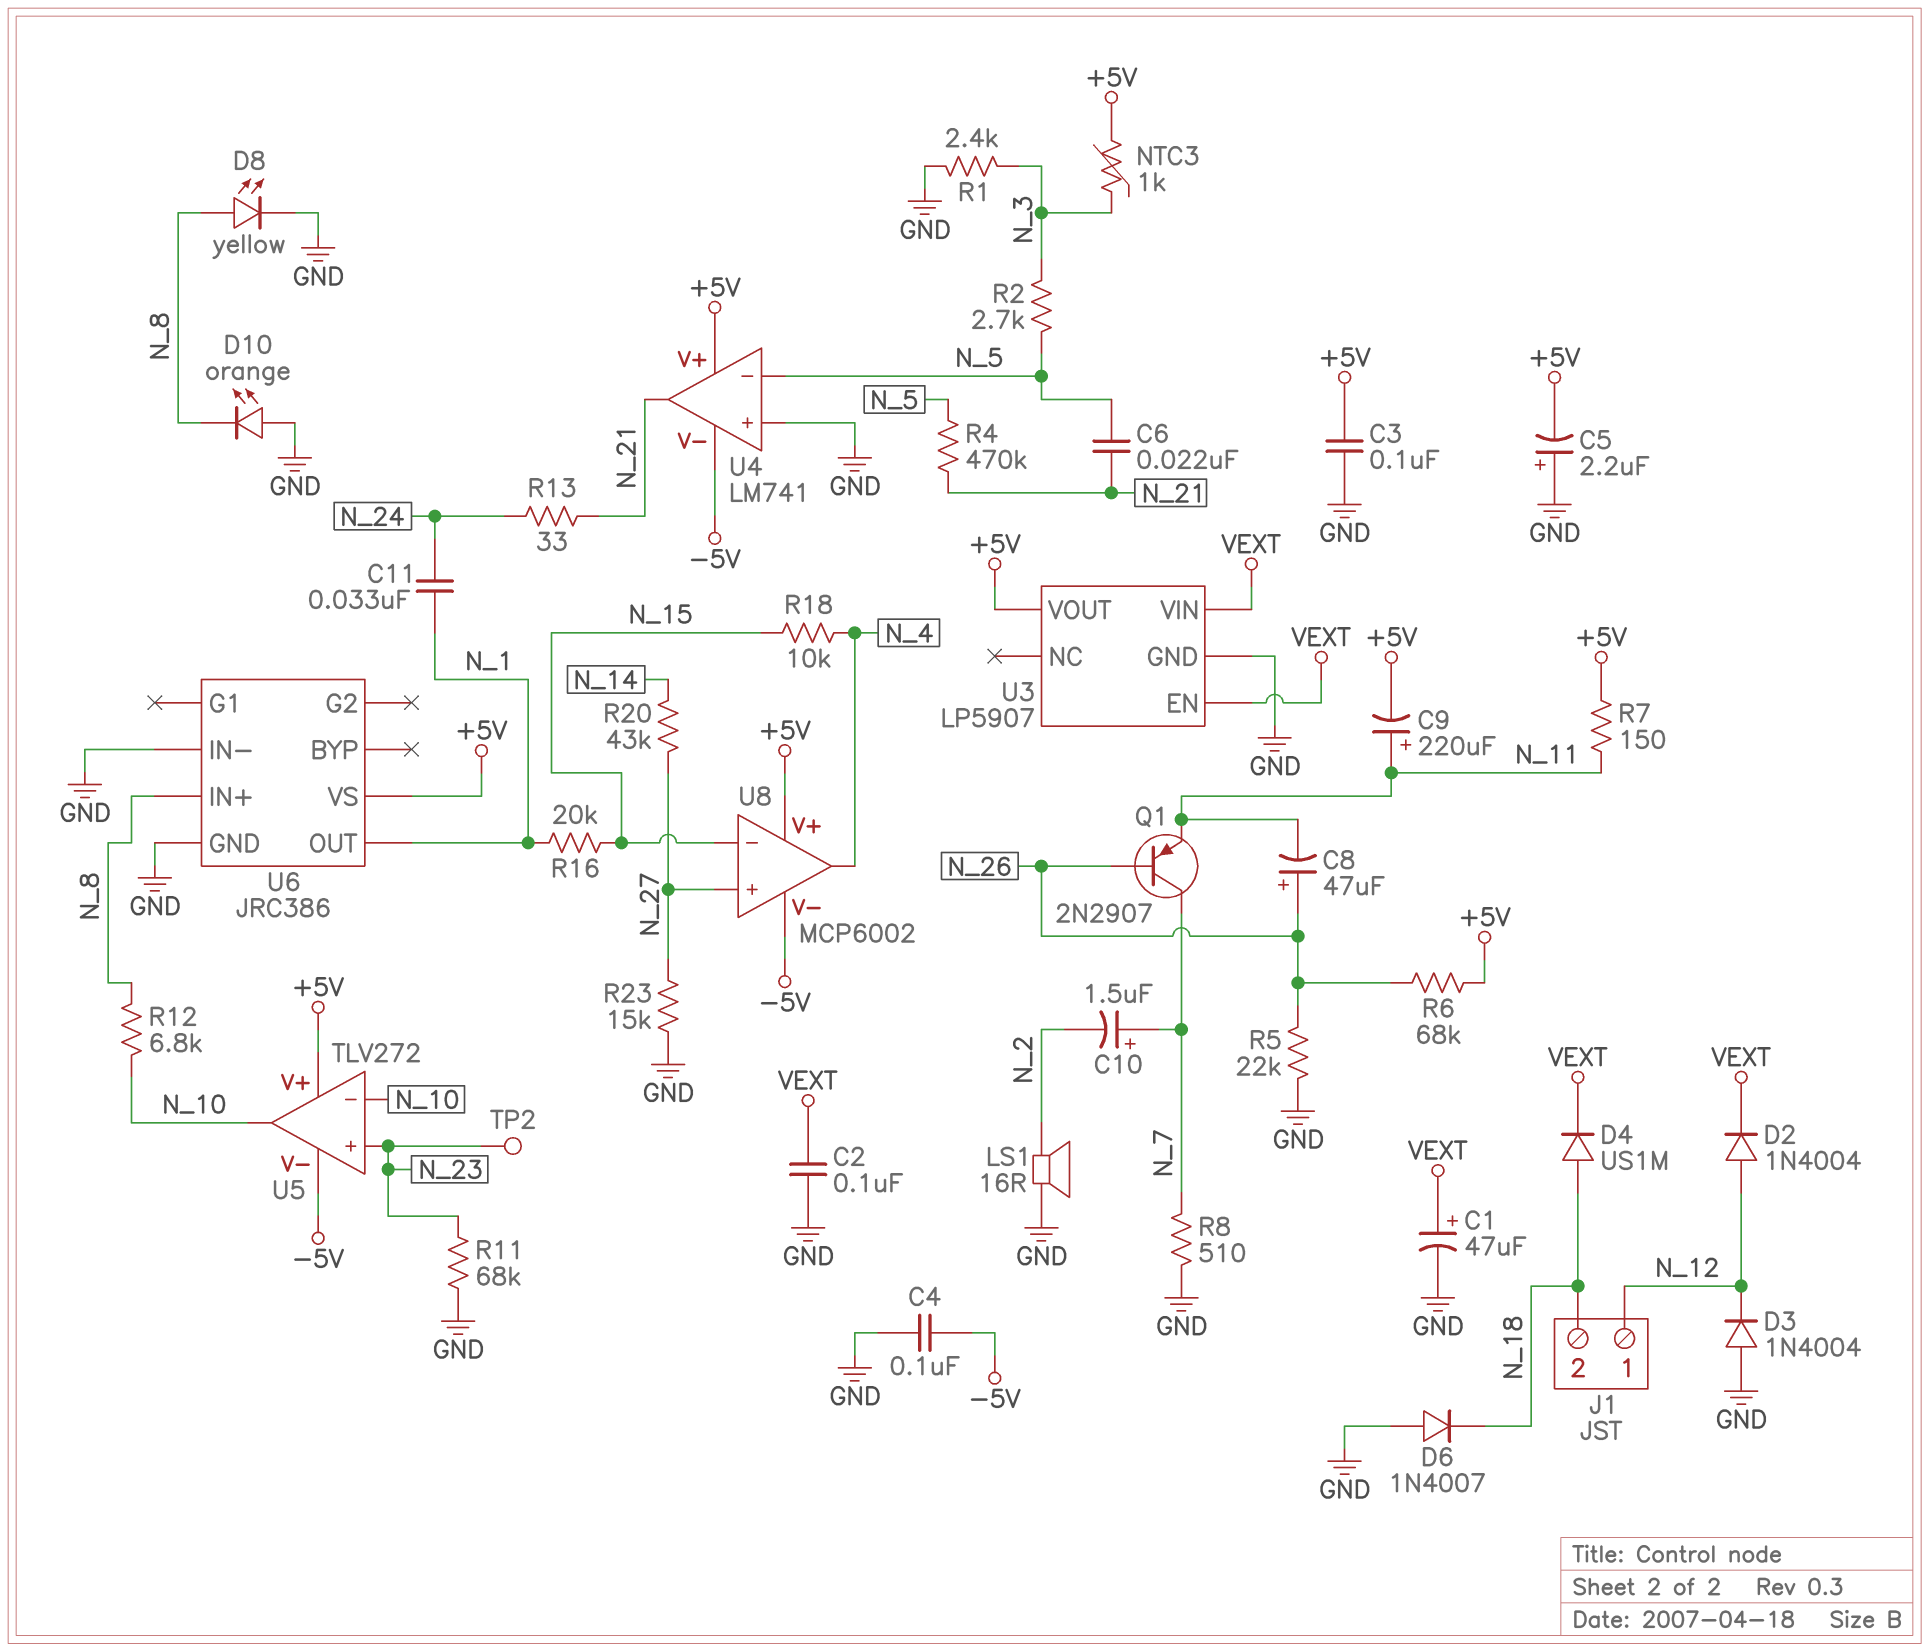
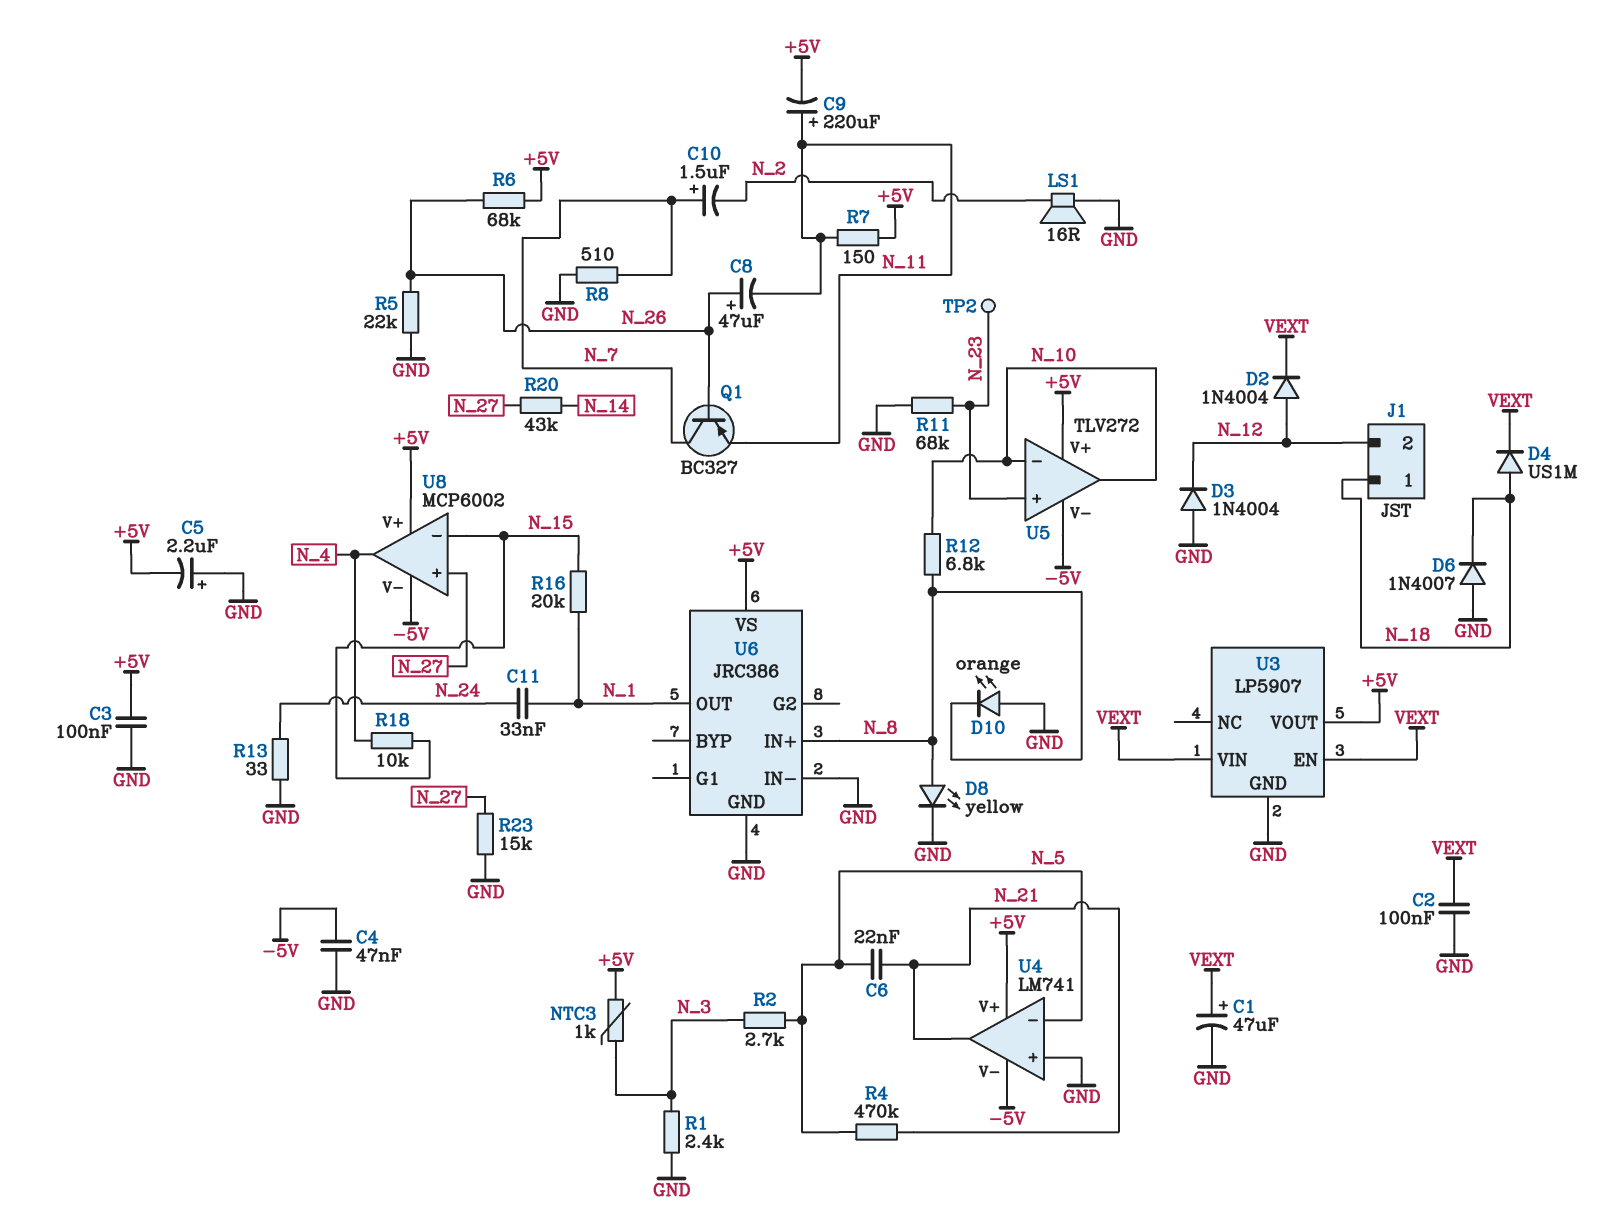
C4: 100nF (-5V, GND) -> 47nF (-5V, GND)
J1 pin 1: N_12 -> N_18
J1 pin 2: N_18 -> N_12
Q1: PNP 2N2907 (B N_26, C N_7, E N_11) -> PNP BC327 (B N_26, C N_7, E N_11)
R13: 33 (N_21, N_24) -> 33 (GND, N_24)

